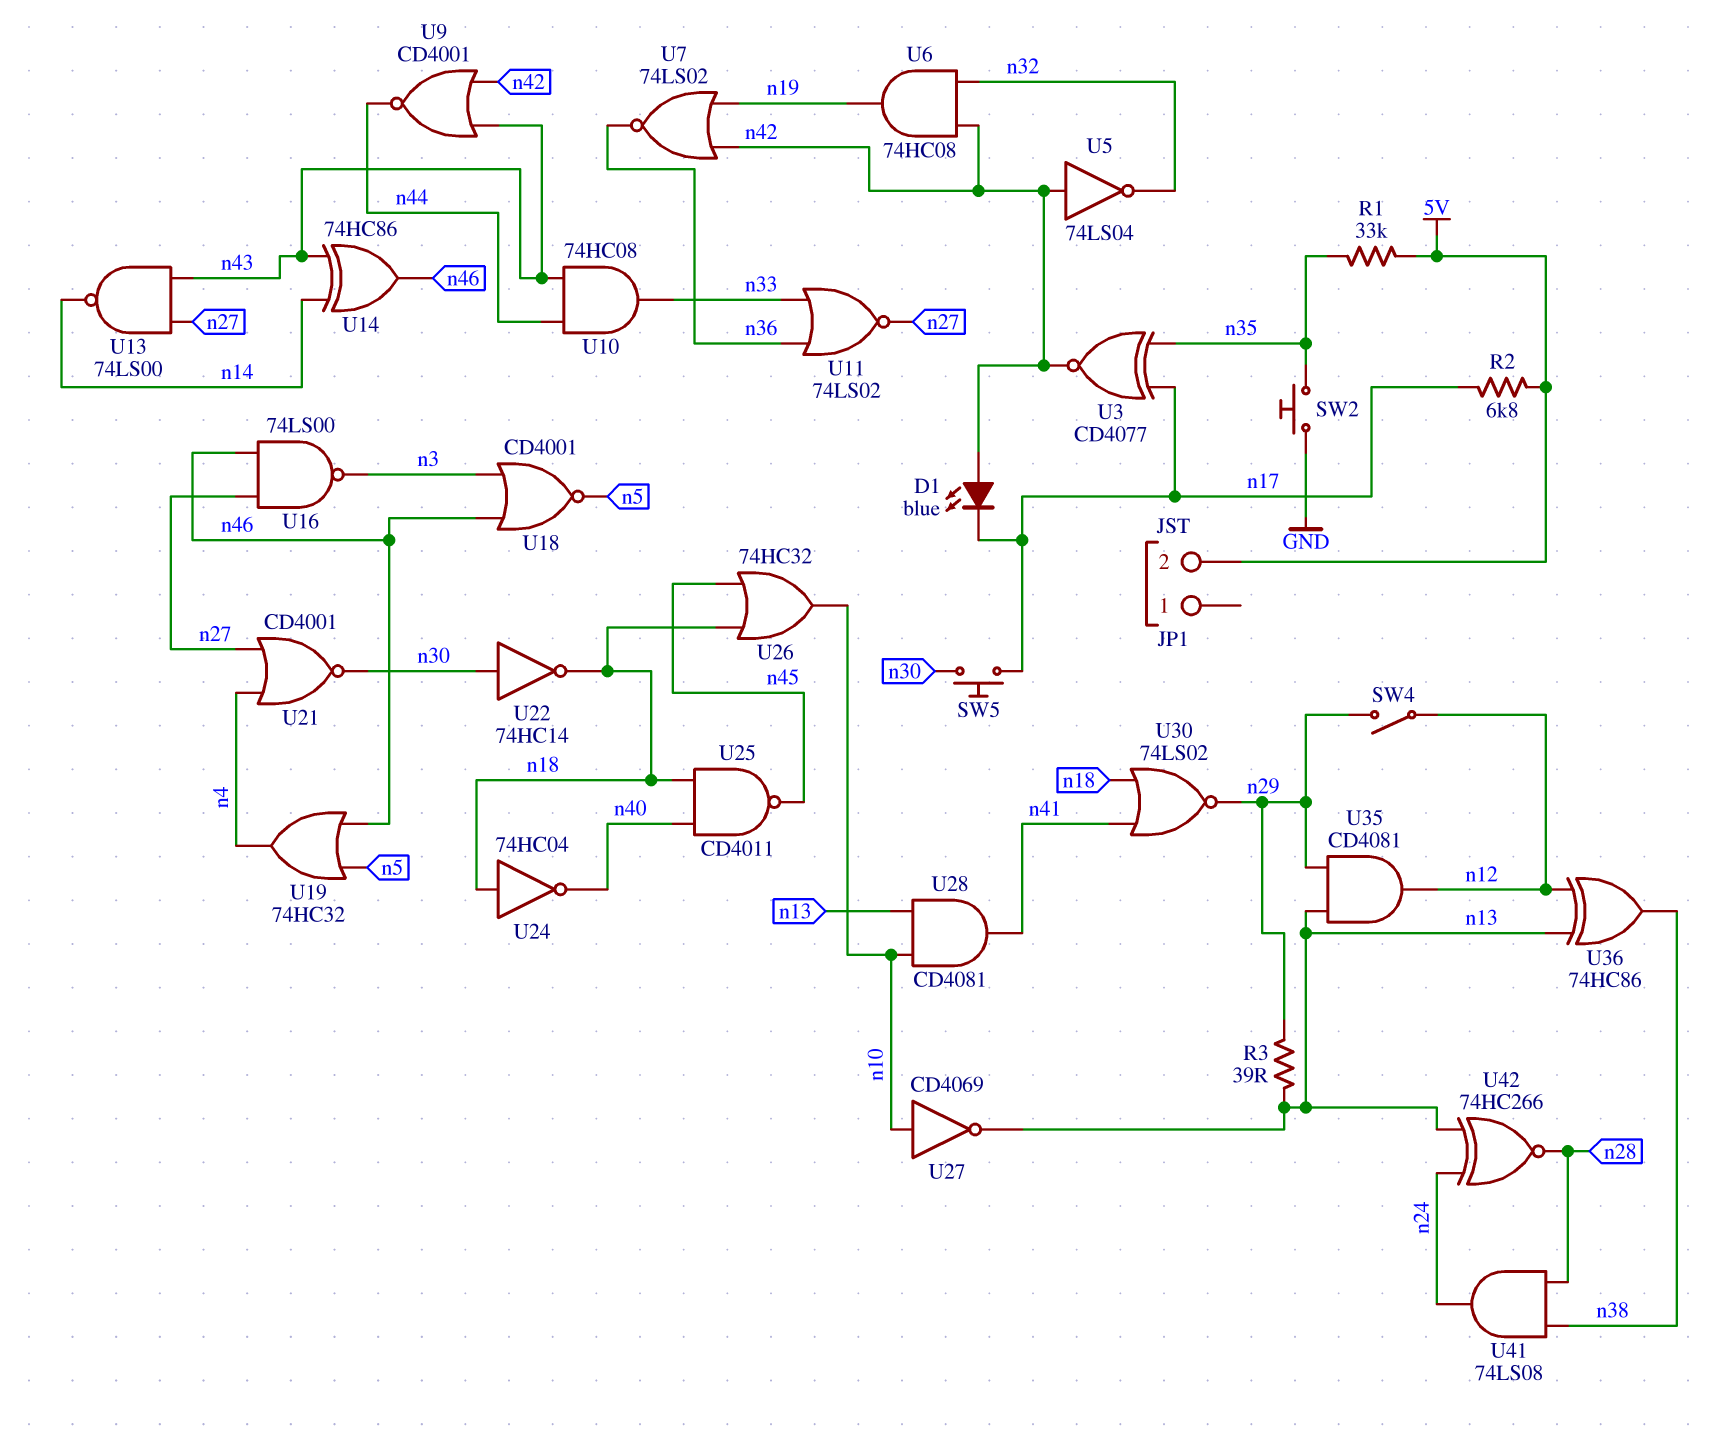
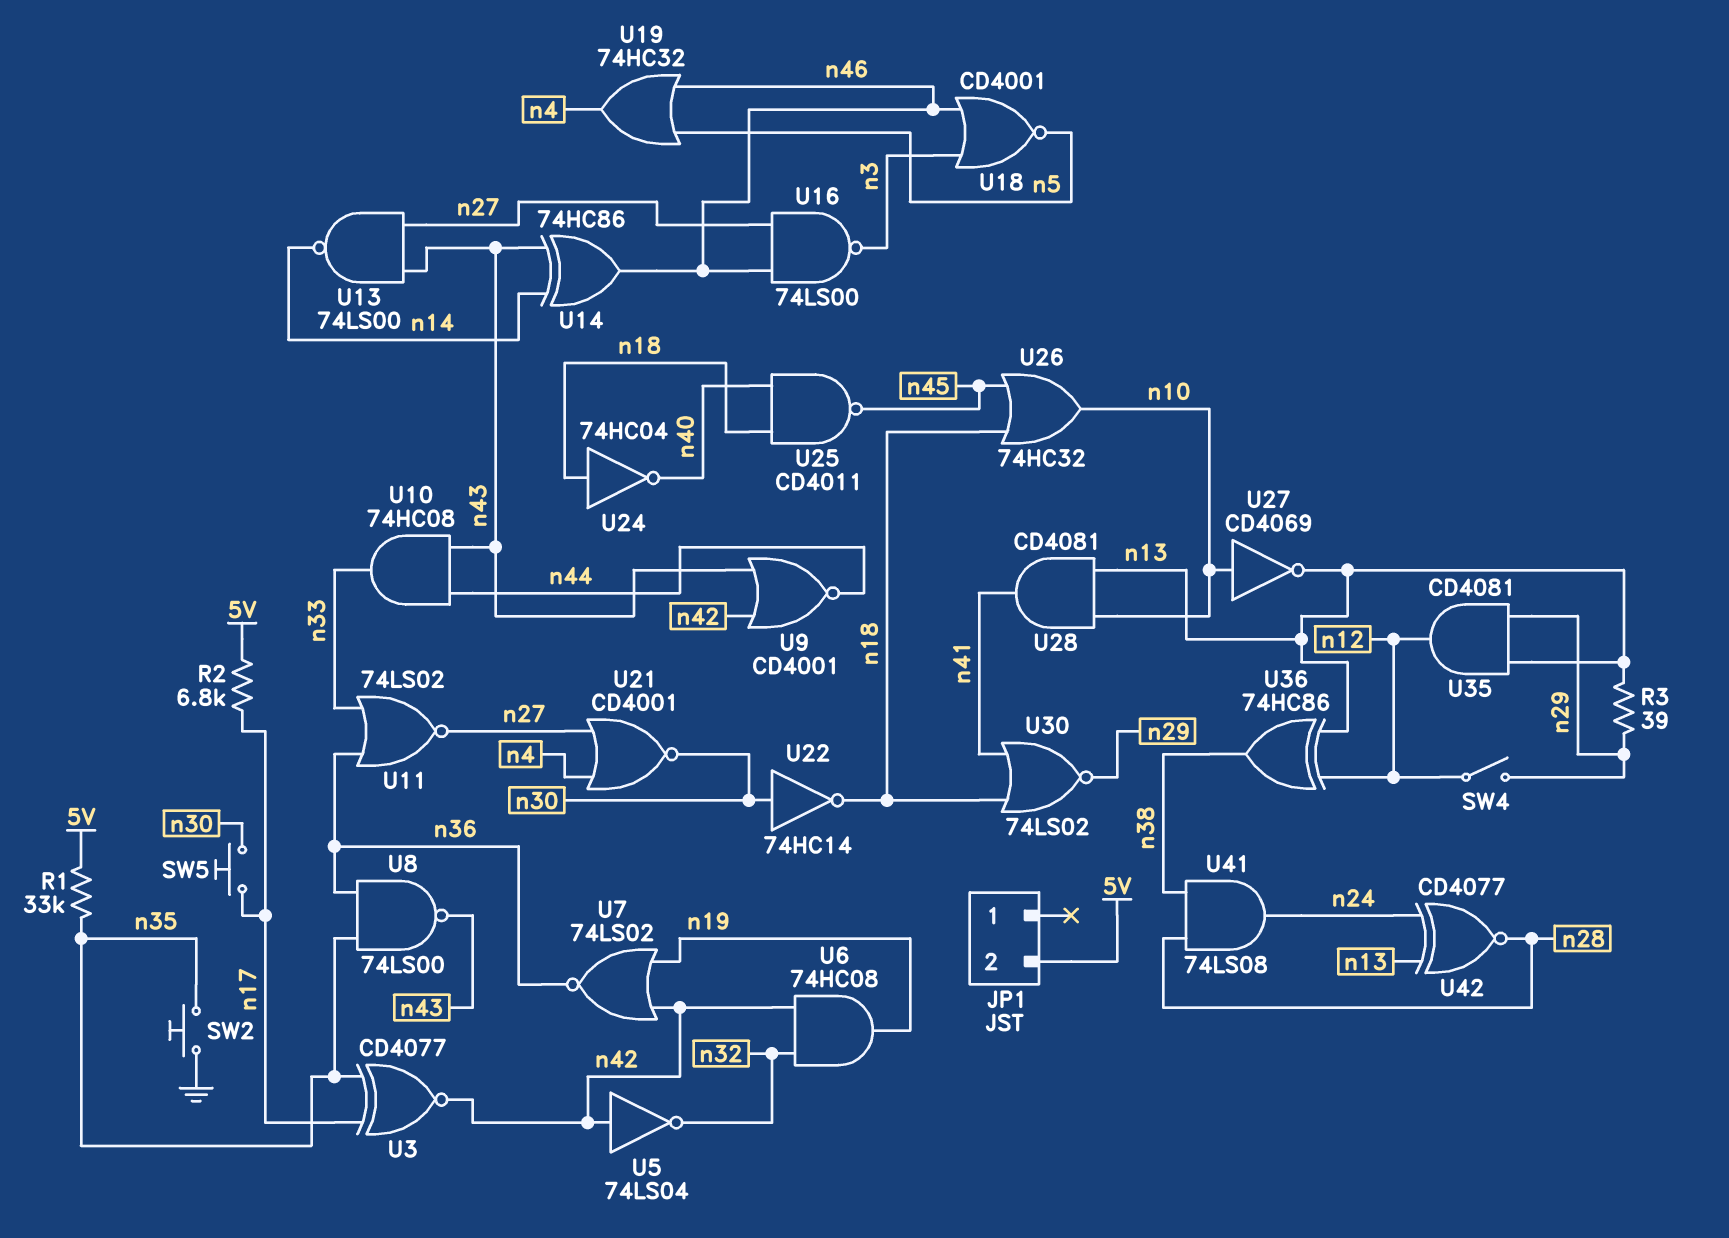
D1: LED blue (A n42, K n17) -> none
U8: none -> NAND 74LS00 (in n35, in n36, out n43)
U42: XNOR 74HC266 (in n13, in n24, out n28) -> XNOR CD4077 (in n13, in n24, out n28)

